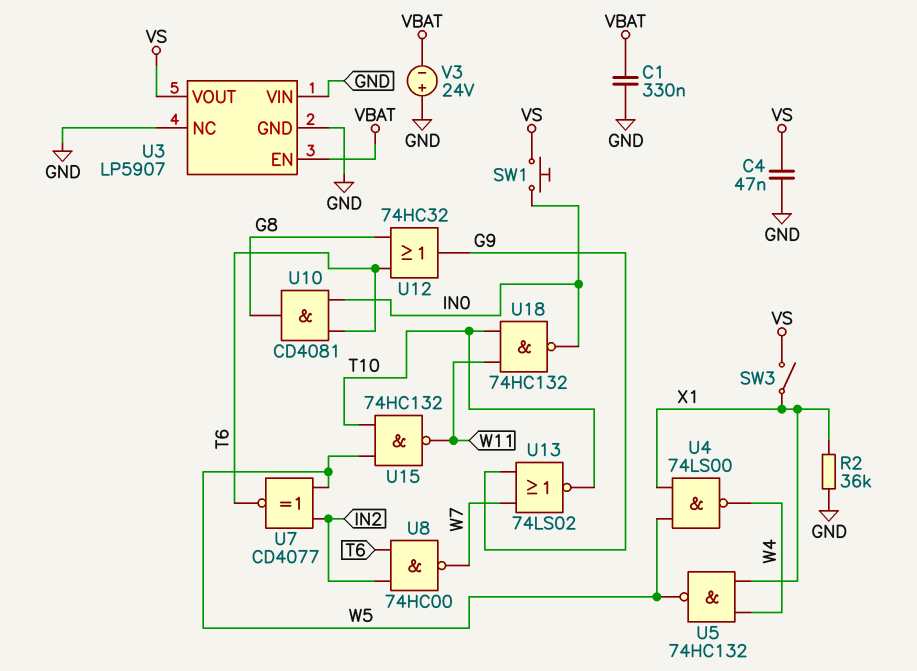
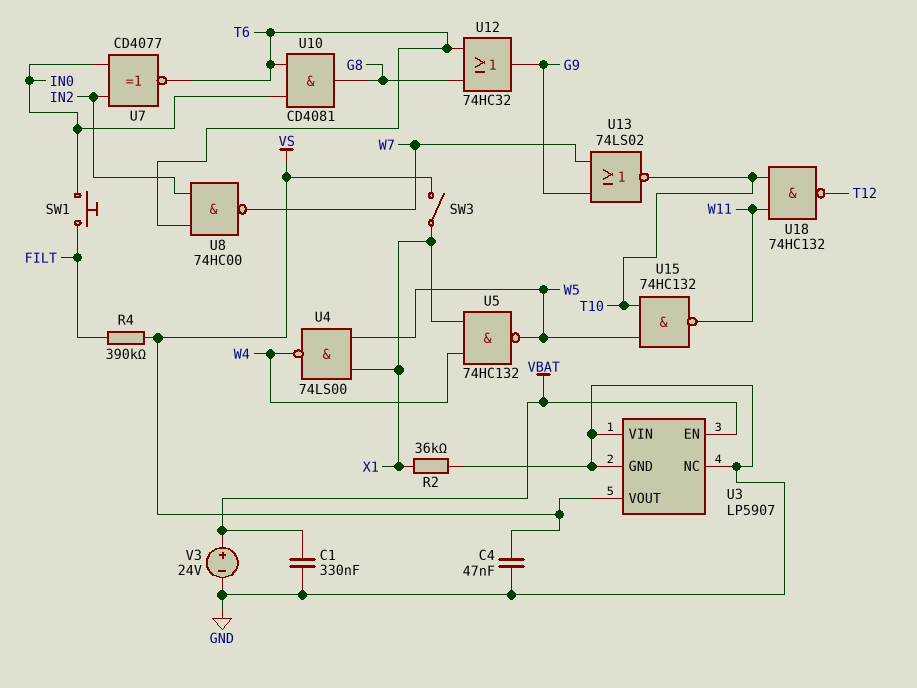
R4: none -> 390k (FILT, VS)
SW1: button (IN0, VS) -> button (FILT, IN0)
U7: XNOR CD4077 (in IN2, in W5, out T6) -> XNOR CD4077 (in IN0, in IN2, out T6)
U18: NAND 74HC132 (in T10, in W11, out IN0) -> NAND 74HC132 (in T10, in W11, out T12)
V3: 24V (plus GND, minus VBAT) -> 24V (plus VBAT, minus GND)

